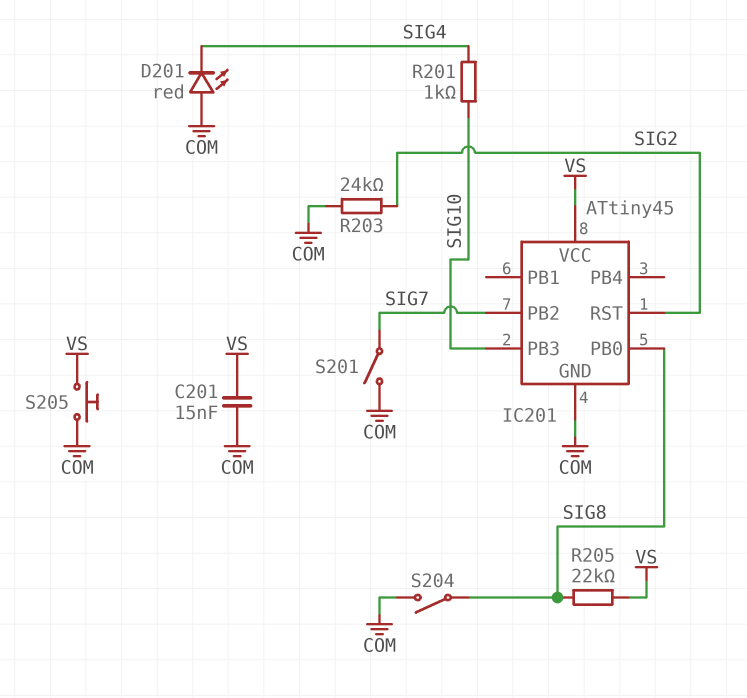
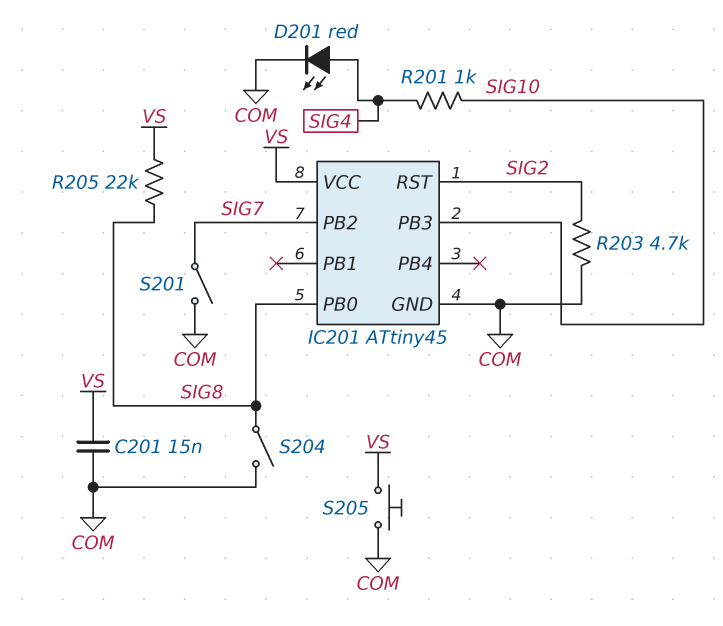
D201: LED red (A COM, K SIG4) -> LED red (A SIG4, K COM)
R203: 24k (COM, SIG2) -> 4.7k (COM, SIG2)

